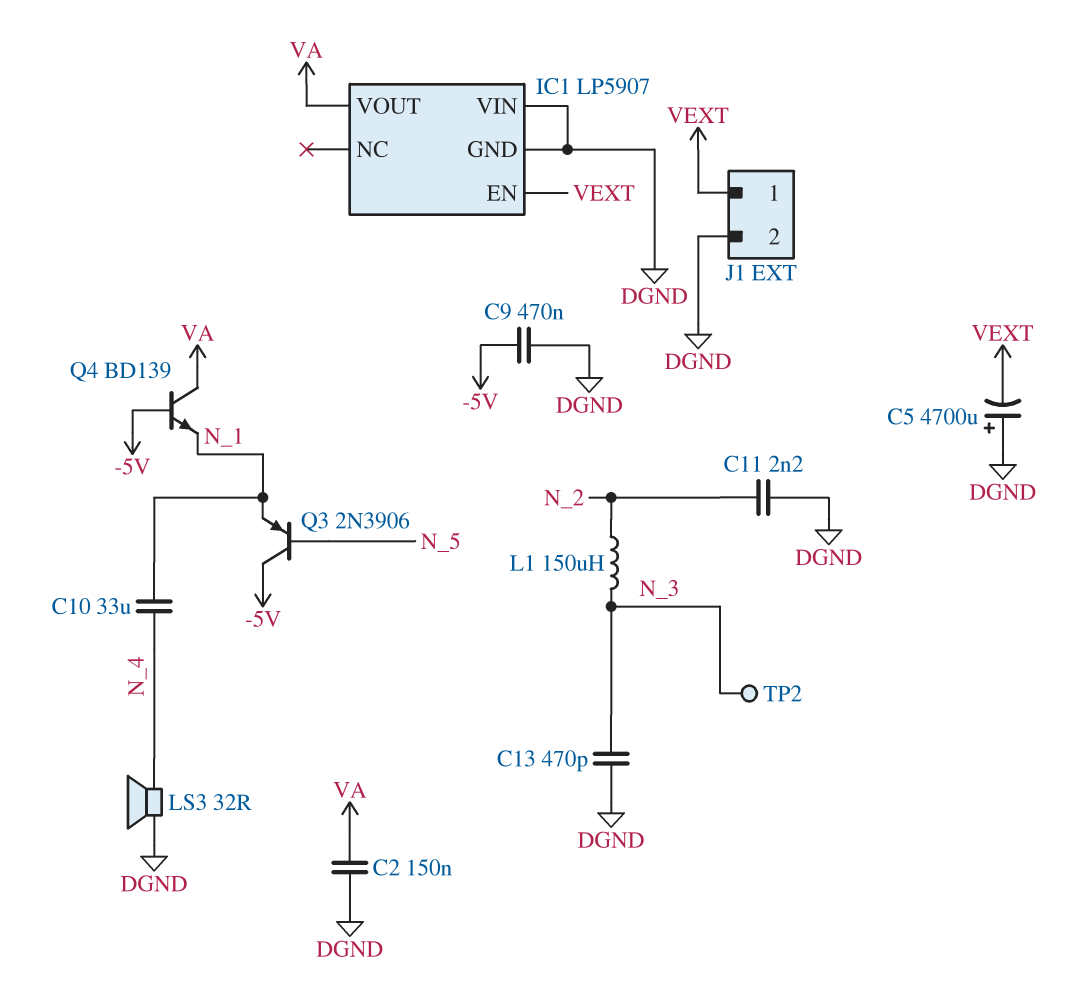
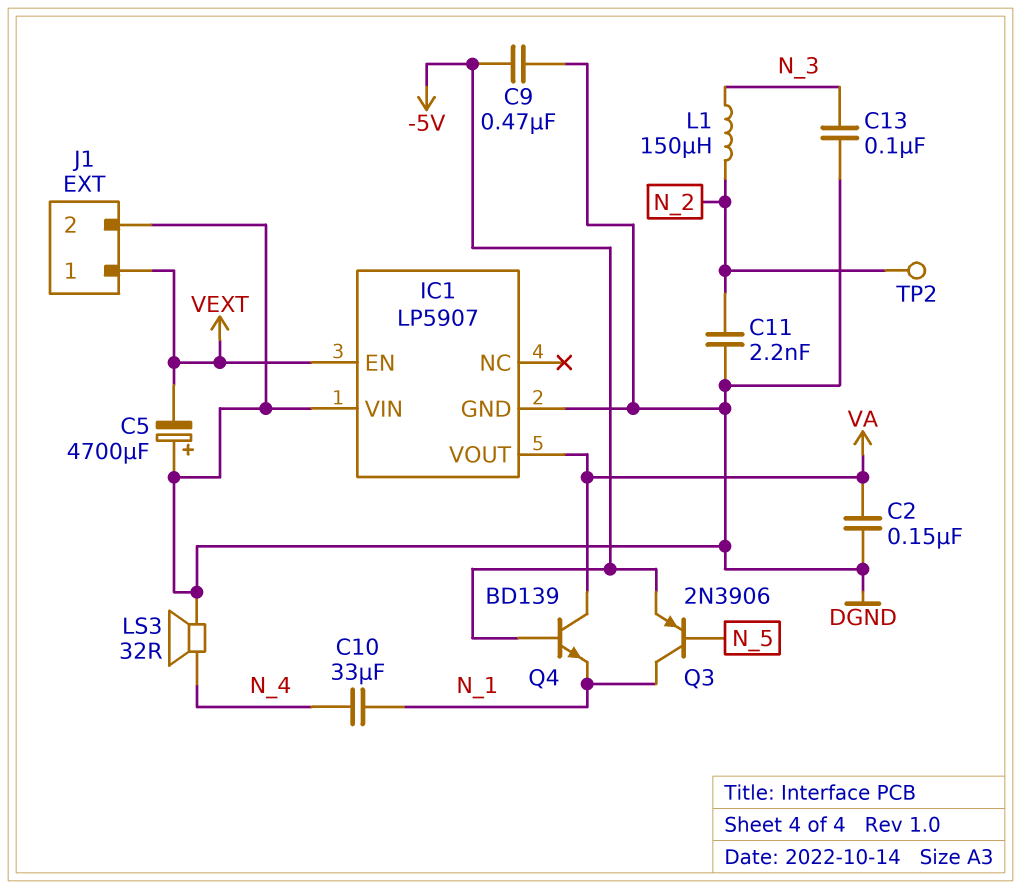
C13: 470pF (DGND, N_3) -> 100nF (DGND, N_3)
Q3: PNP 2N3906 (B N_5, C -5V, E N_1) -> PNP 2N3906 (B N_5, C N_1, E -5V)
TP2: test point (N_3) -> test point (N_2)

